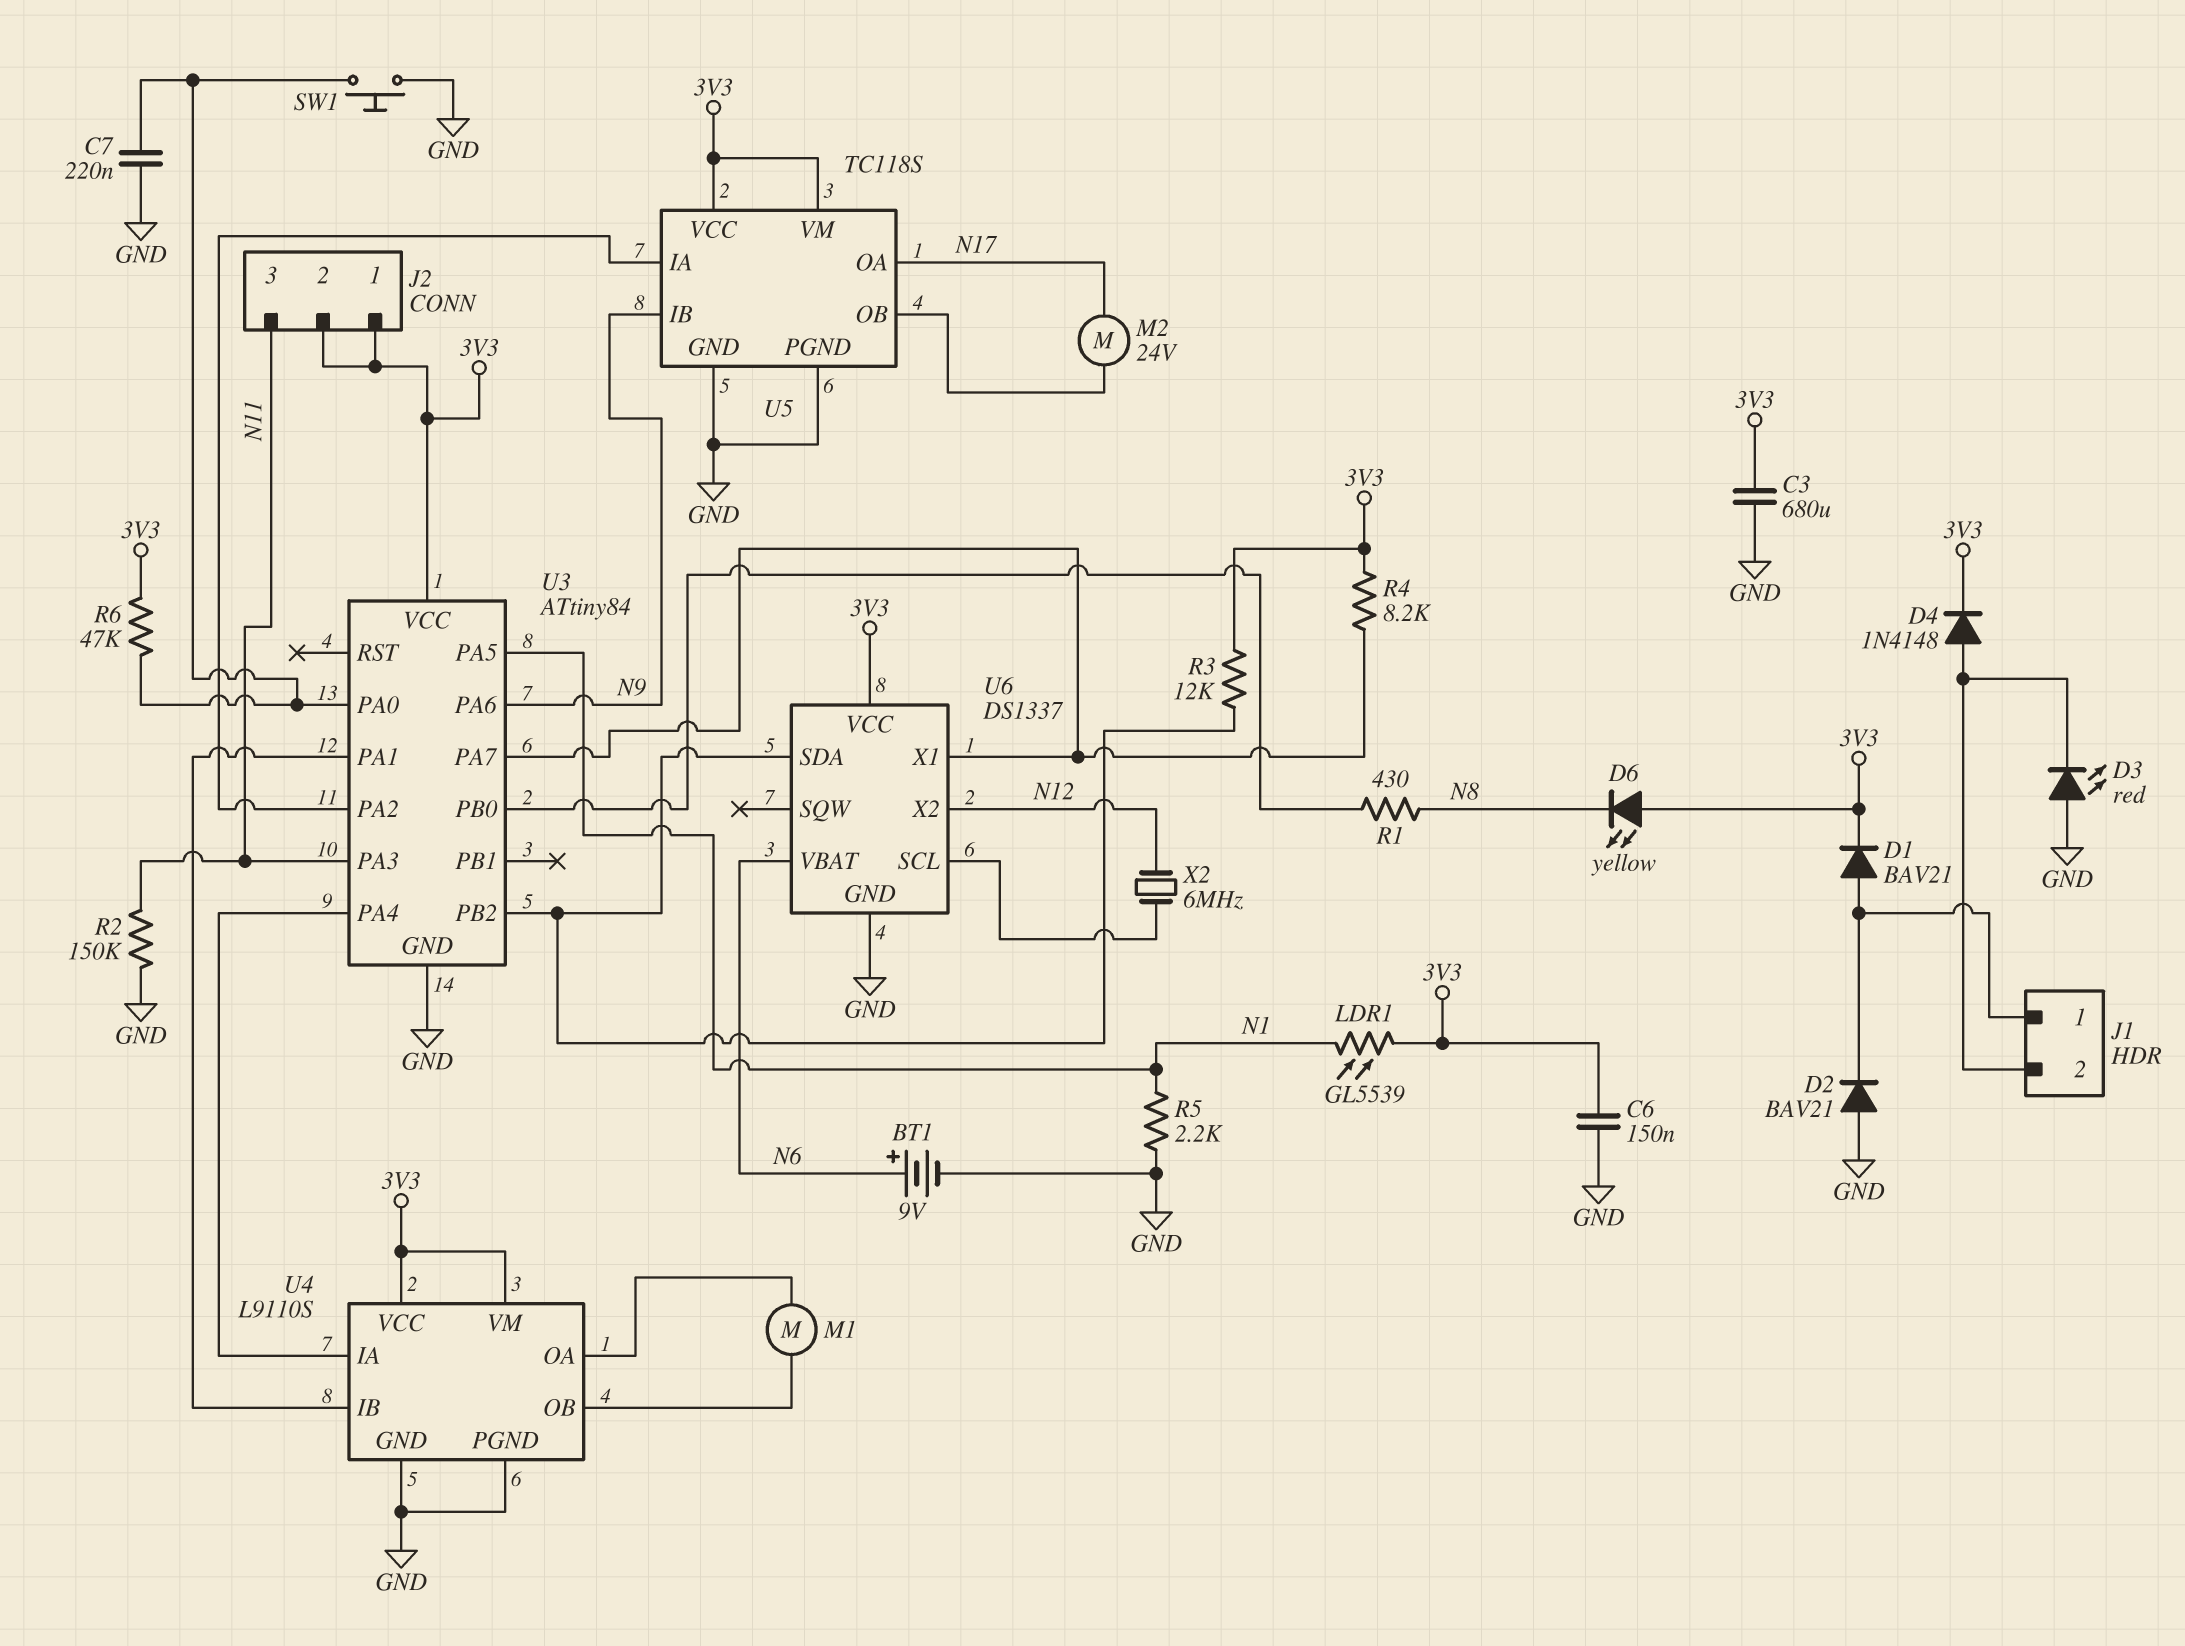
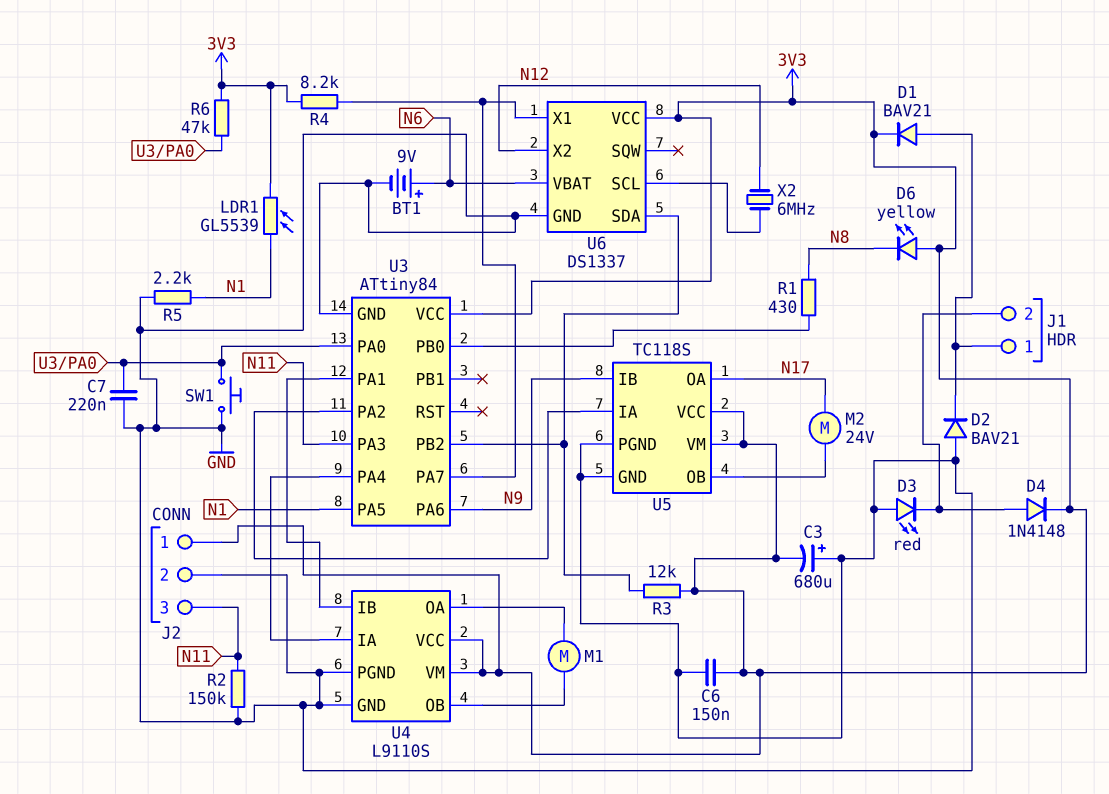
C3: 680uF (3V3, GND) -> 680uF (plus GND, minus 3V3)
J2 pin 2: 3V3 -> GND

